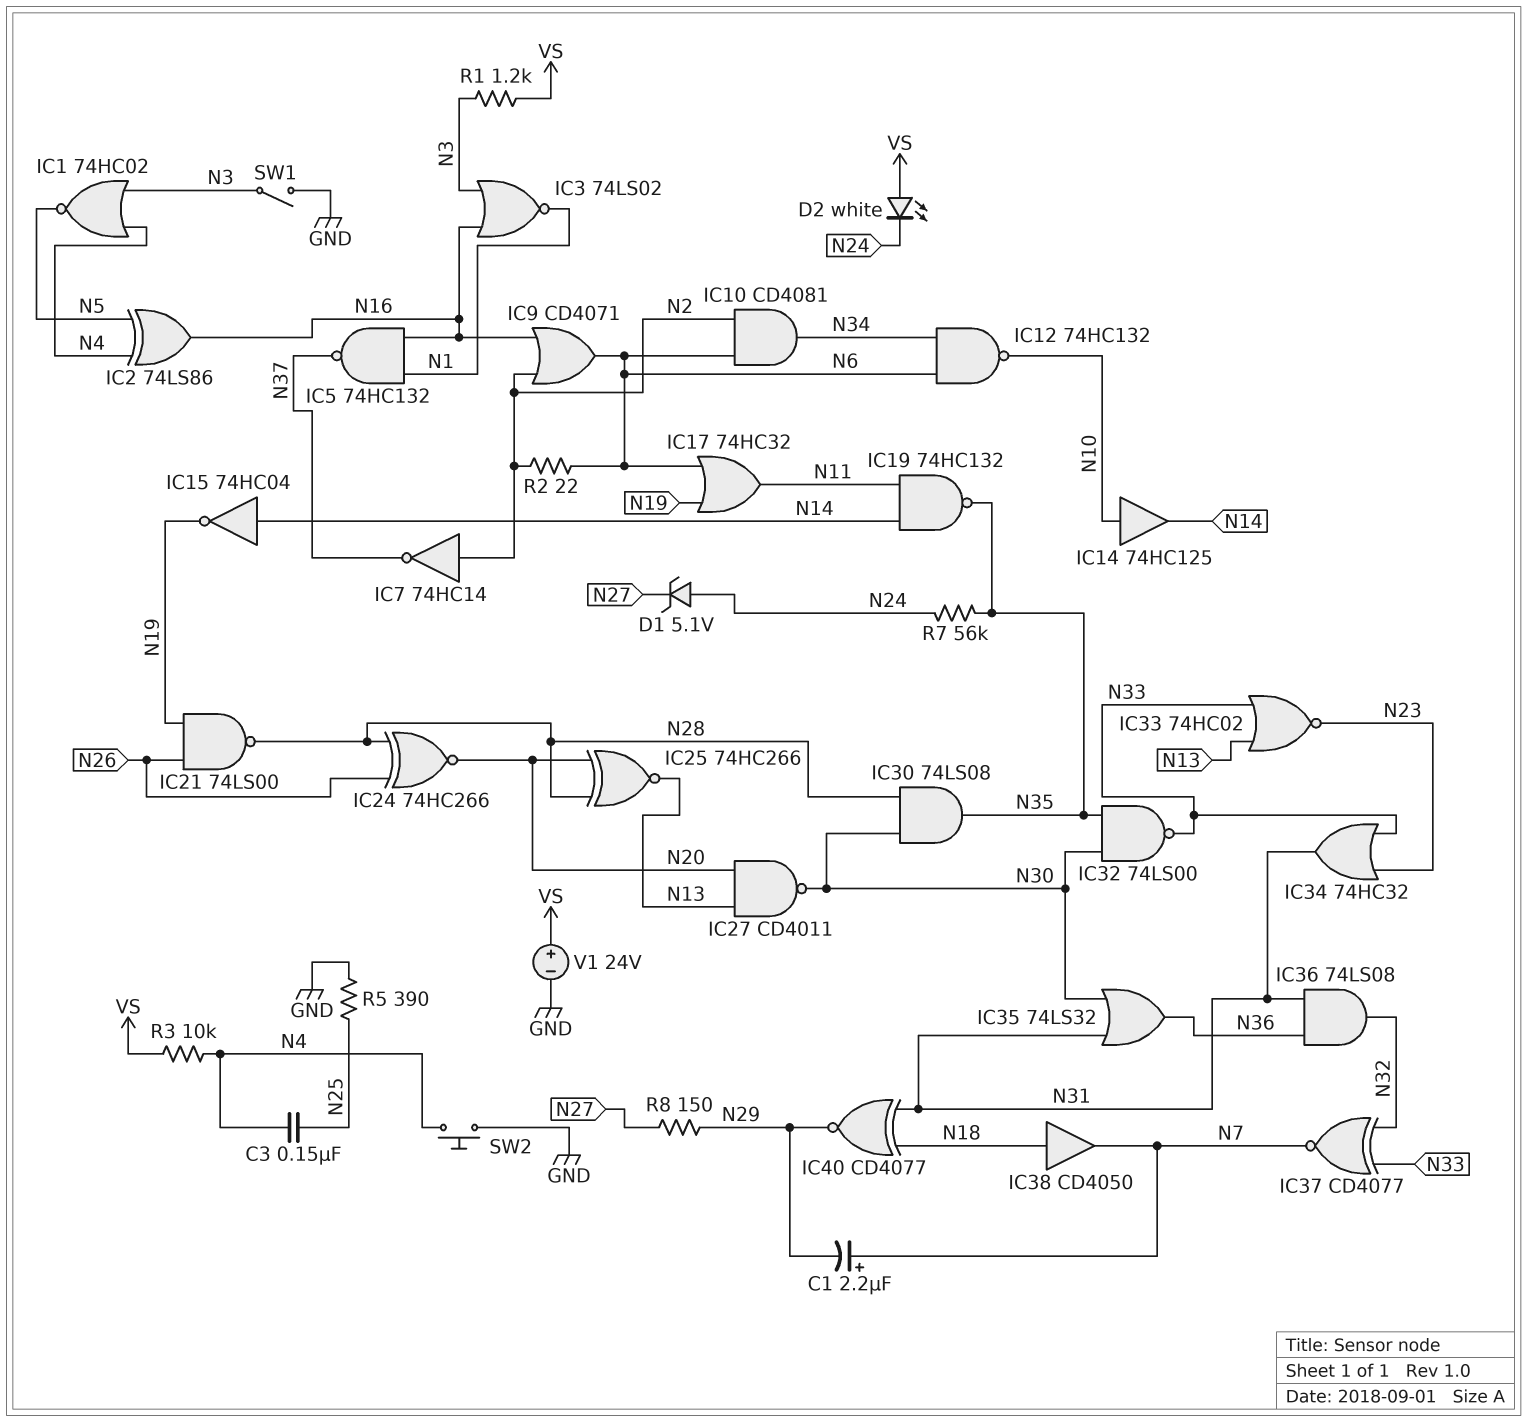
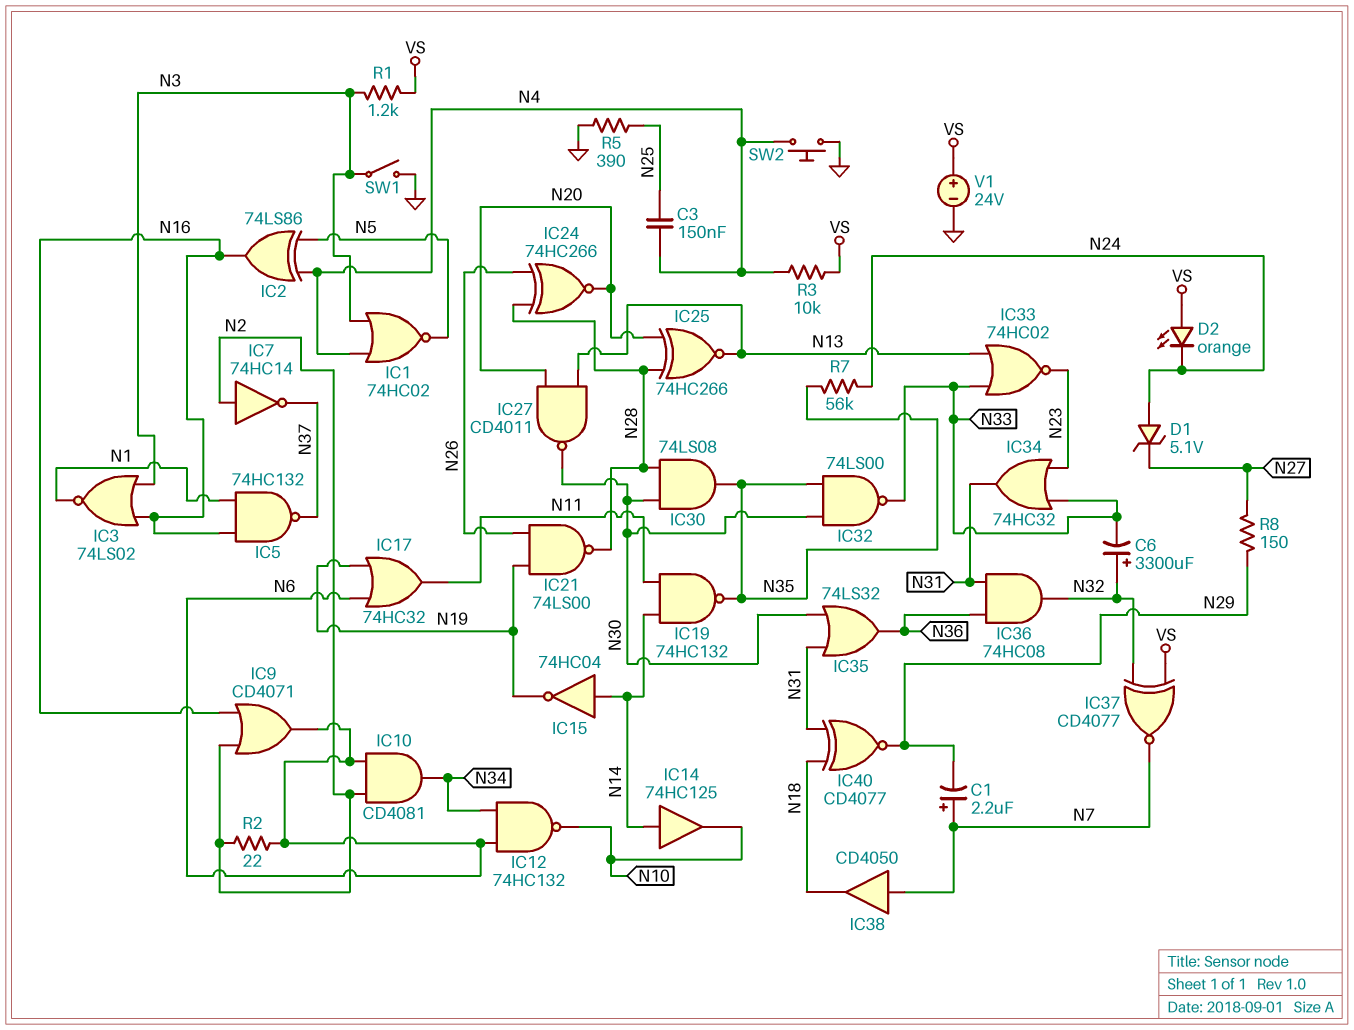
C6: none -> 3300uF (plus N32, minus N33)
D2: LED white (A VS, K N24) -> LED orange (A VS, K N24)
IC14: buffer 74HC125 (in N10, out N14) -> buffer 74HC125 (in N14, out N10)
IC36: AND 74LS08 (in N31, in N36, out N32) -> AND 74HC08 (in N31, in N36, out N32)
IC37: XNOR CD4077 (in N32, in N33, out N7) -> XNOR CD4077 (in N32, in VS, out N7)
IC38: buffer CD4050 (in N18, out N7) -> buffer CD4050 (in N7, out N18)

